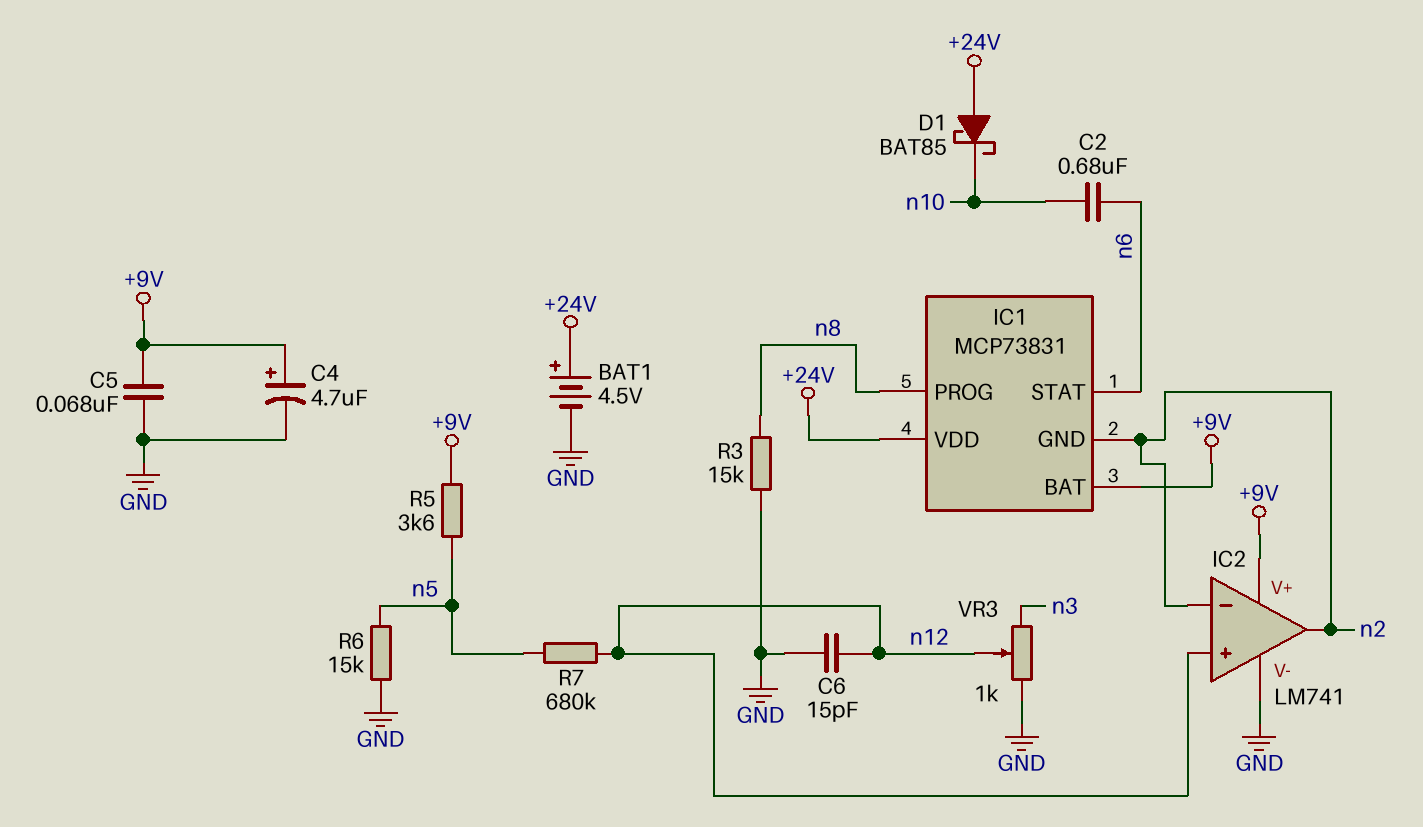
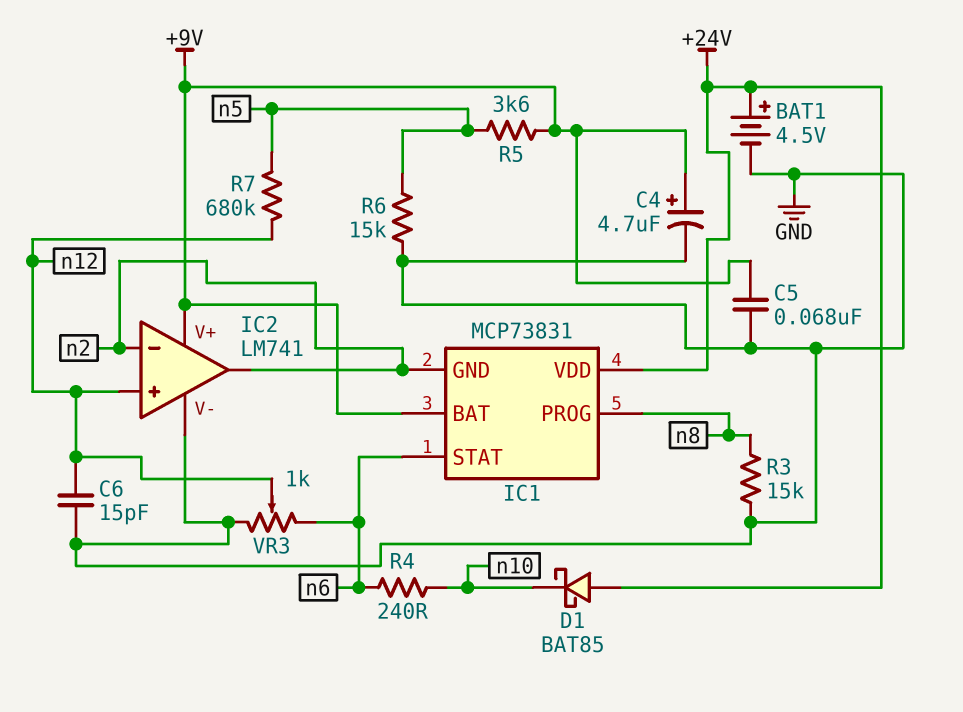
C2: 680nF (n6, n10) -> none
R4: none -> 240 (n6, n10)
VR3: 1k (GND, n3, wiper n12) -> 1k (GND, n6, wiper n12)

